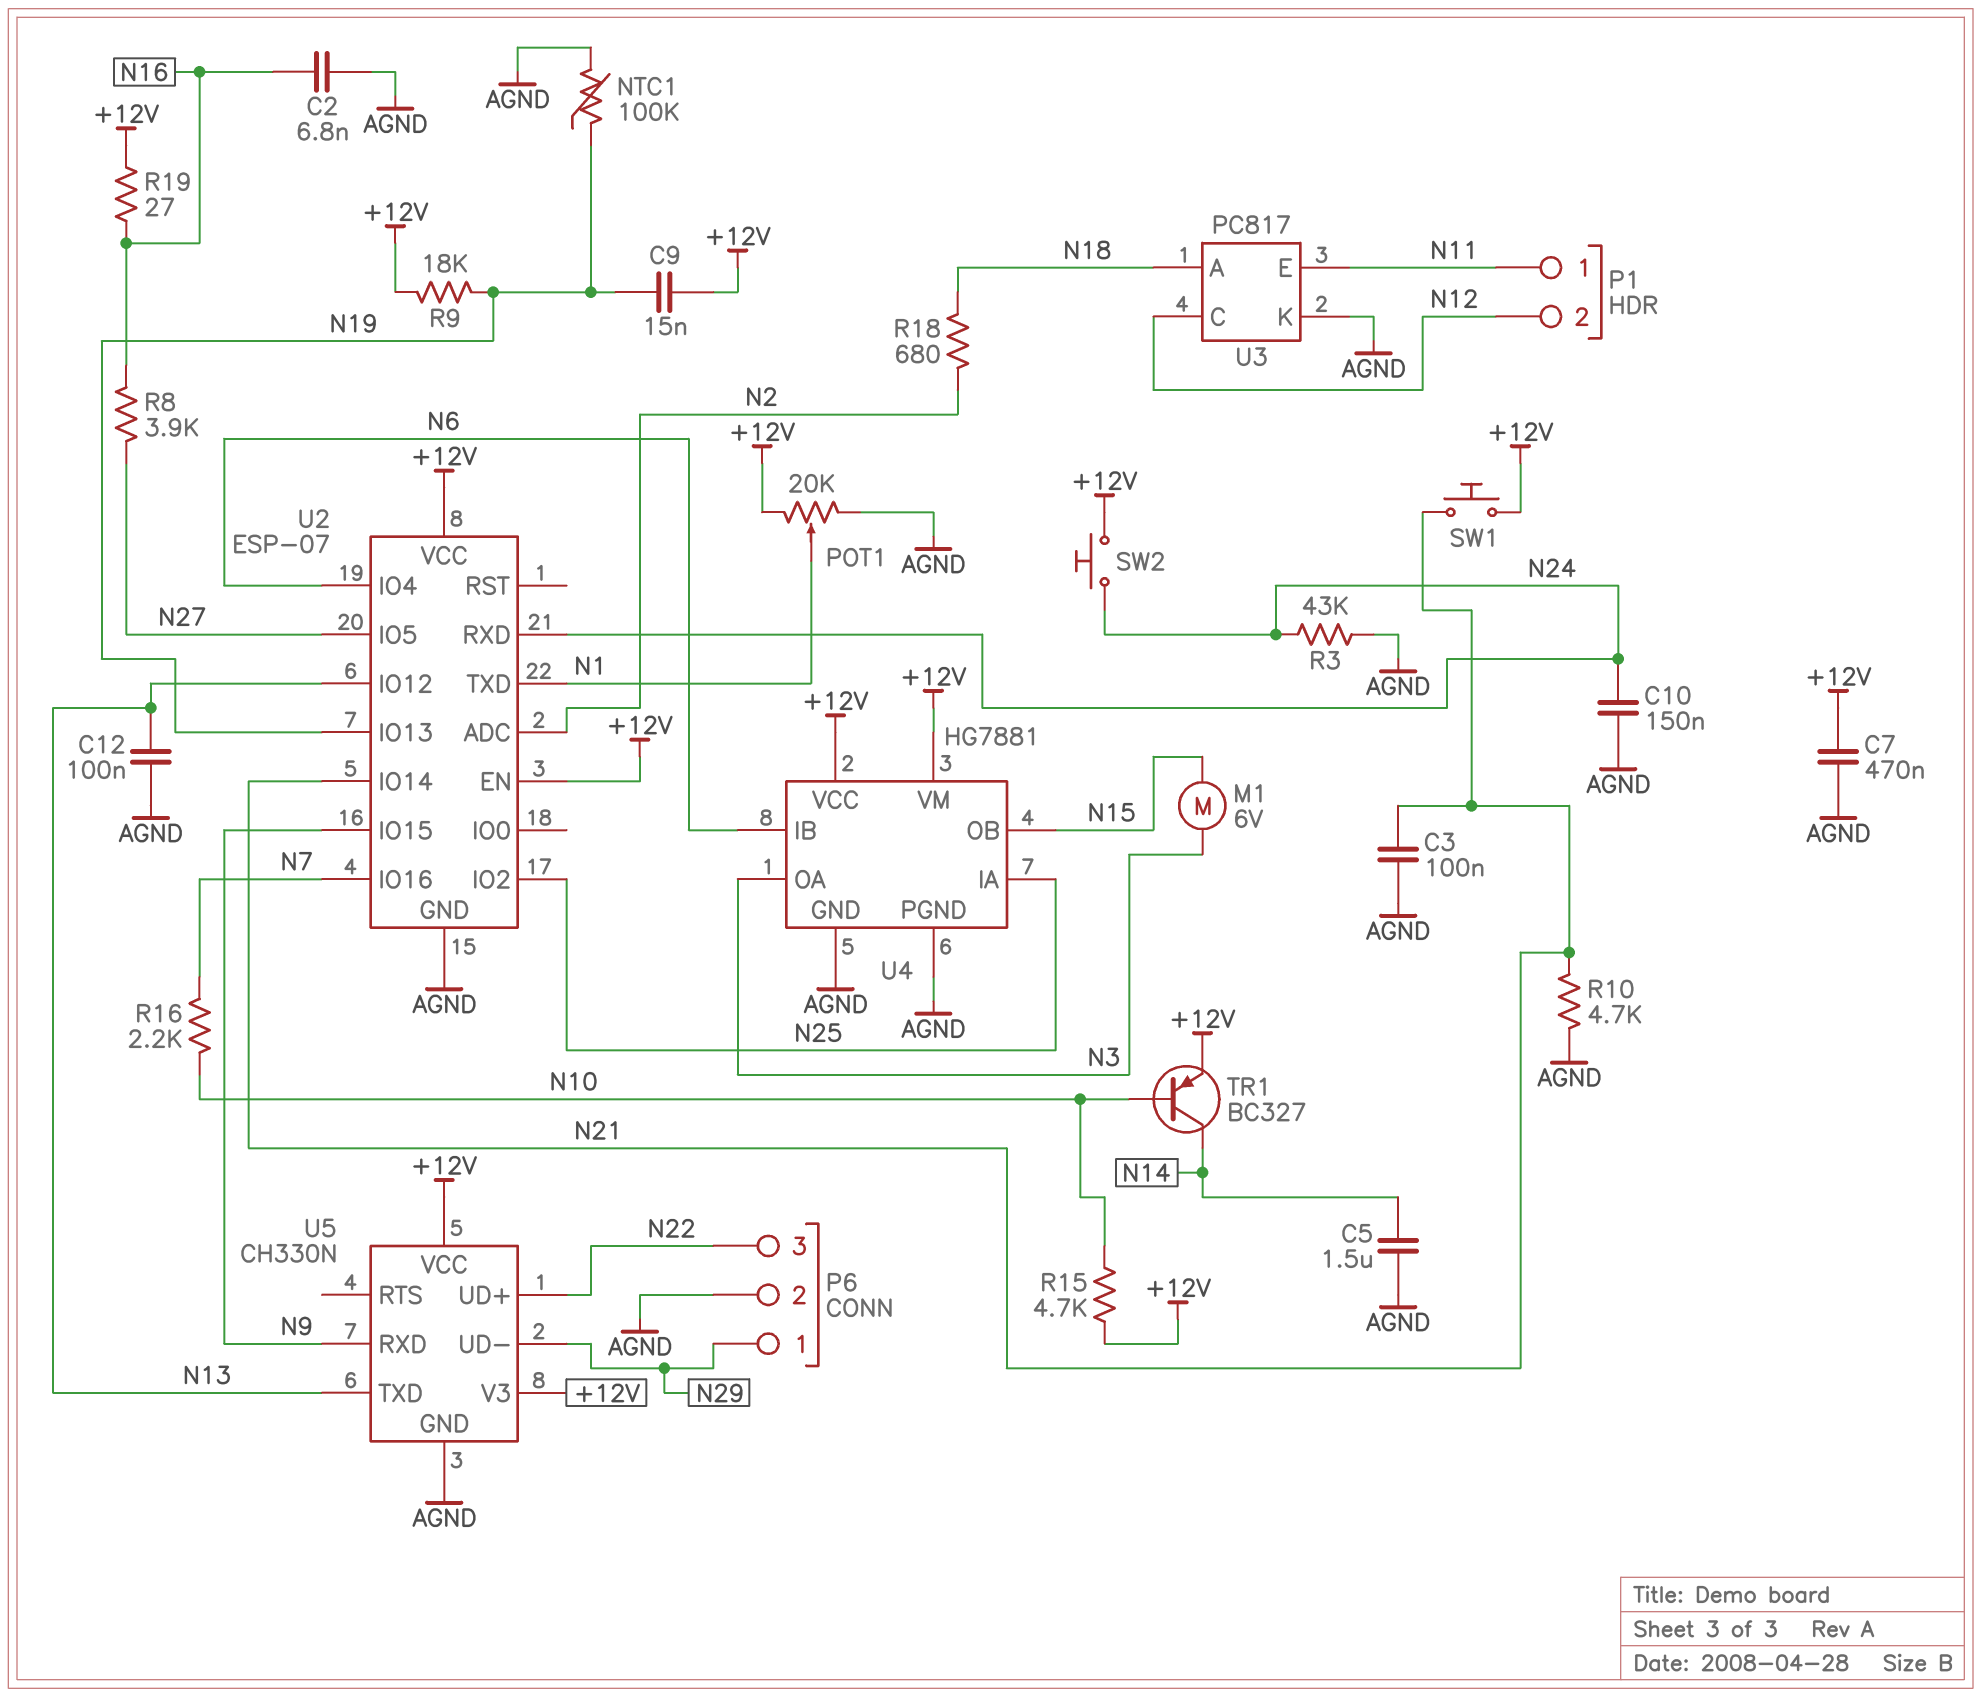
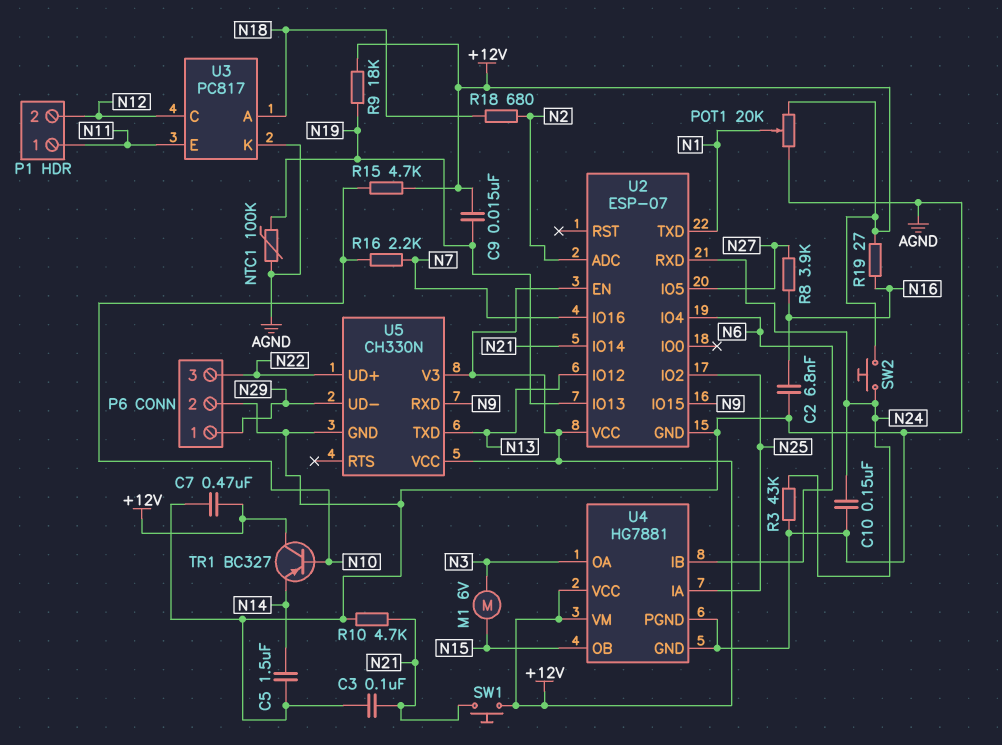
C12: 100nF (AGND, N13) -> none
TR1: PNP BC327 (B N10, C N14, E +12V) -> PNP BC327 (B N10, C +12V, E N14)

